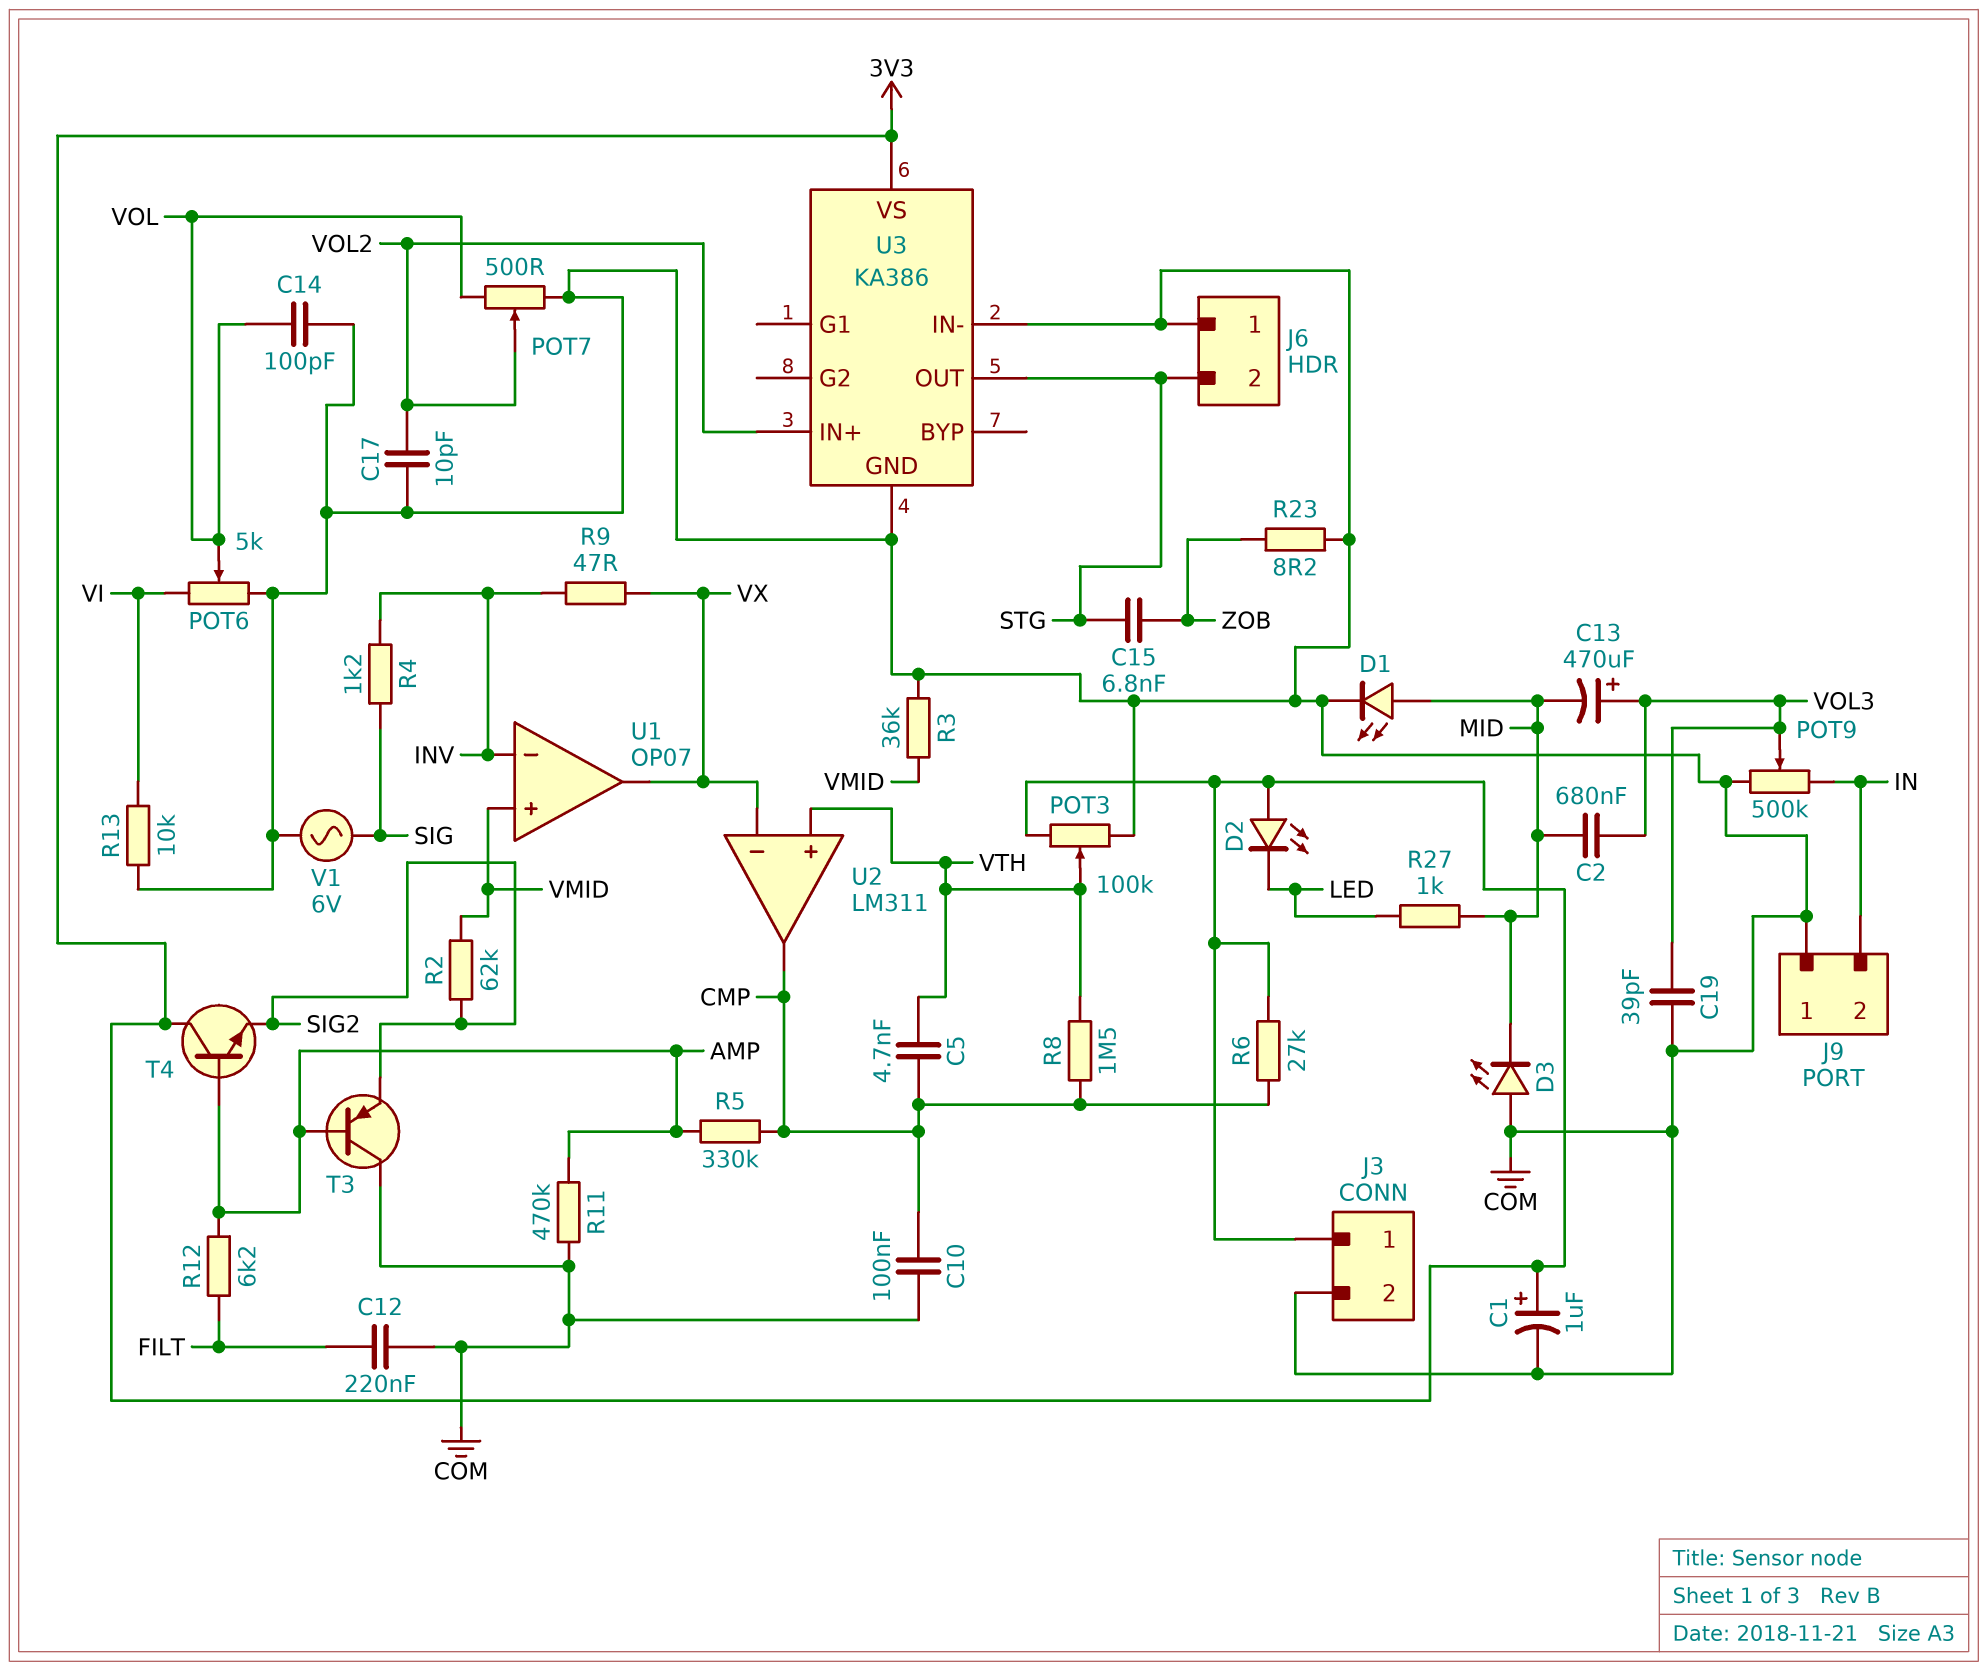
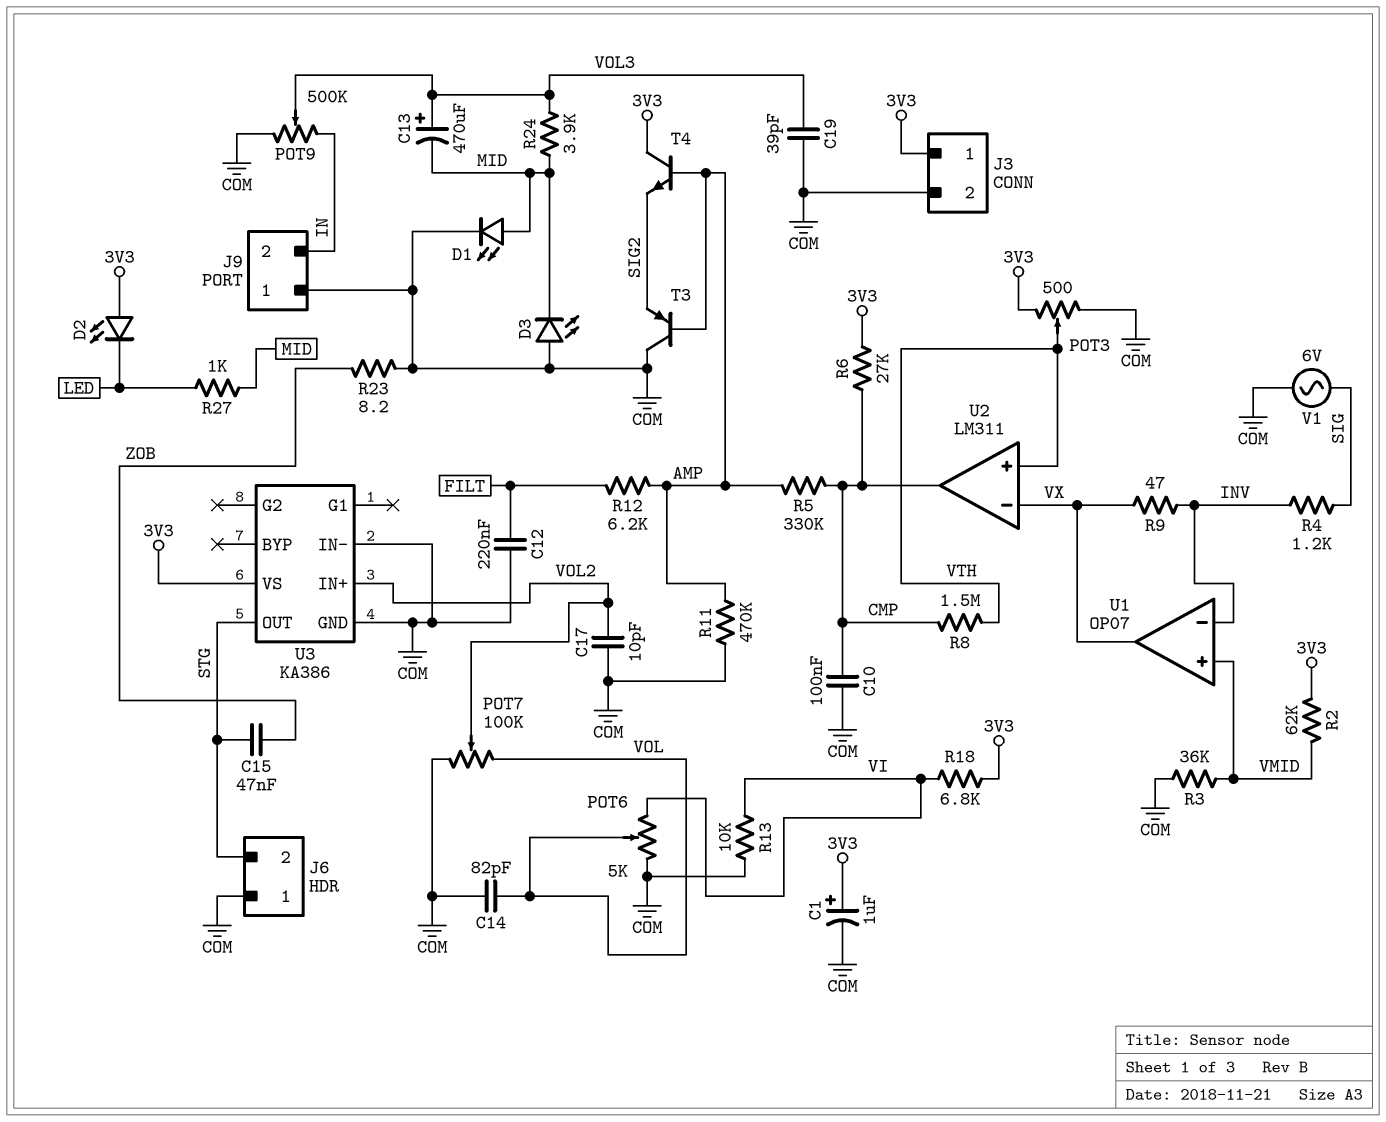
C2: 680nF (MID, VOL3) -> none
C5: 4.7nF (CMP, VTH) -> none
C14: 100pF (COM, VOL) -> 82pF (COM, VOL)
C15: 6.8nF (STG, ZOB) -> 47nF (STG, ZOB)
POT3: 100k (3V3, COM, wiper VTH) -> 500 (3V3, COM, wiper VTH)
POT7: 500 (COM, VOL, wiper VOL2) -> 100k (COM, VOL, wiper VOL2)
R2: 62k (SIG2, VMID) -> 62k (3V3, VMID)
R18: none -> 6.8k (3V3, VI)
R24: none -> 3.9k (MID, VOL3)

